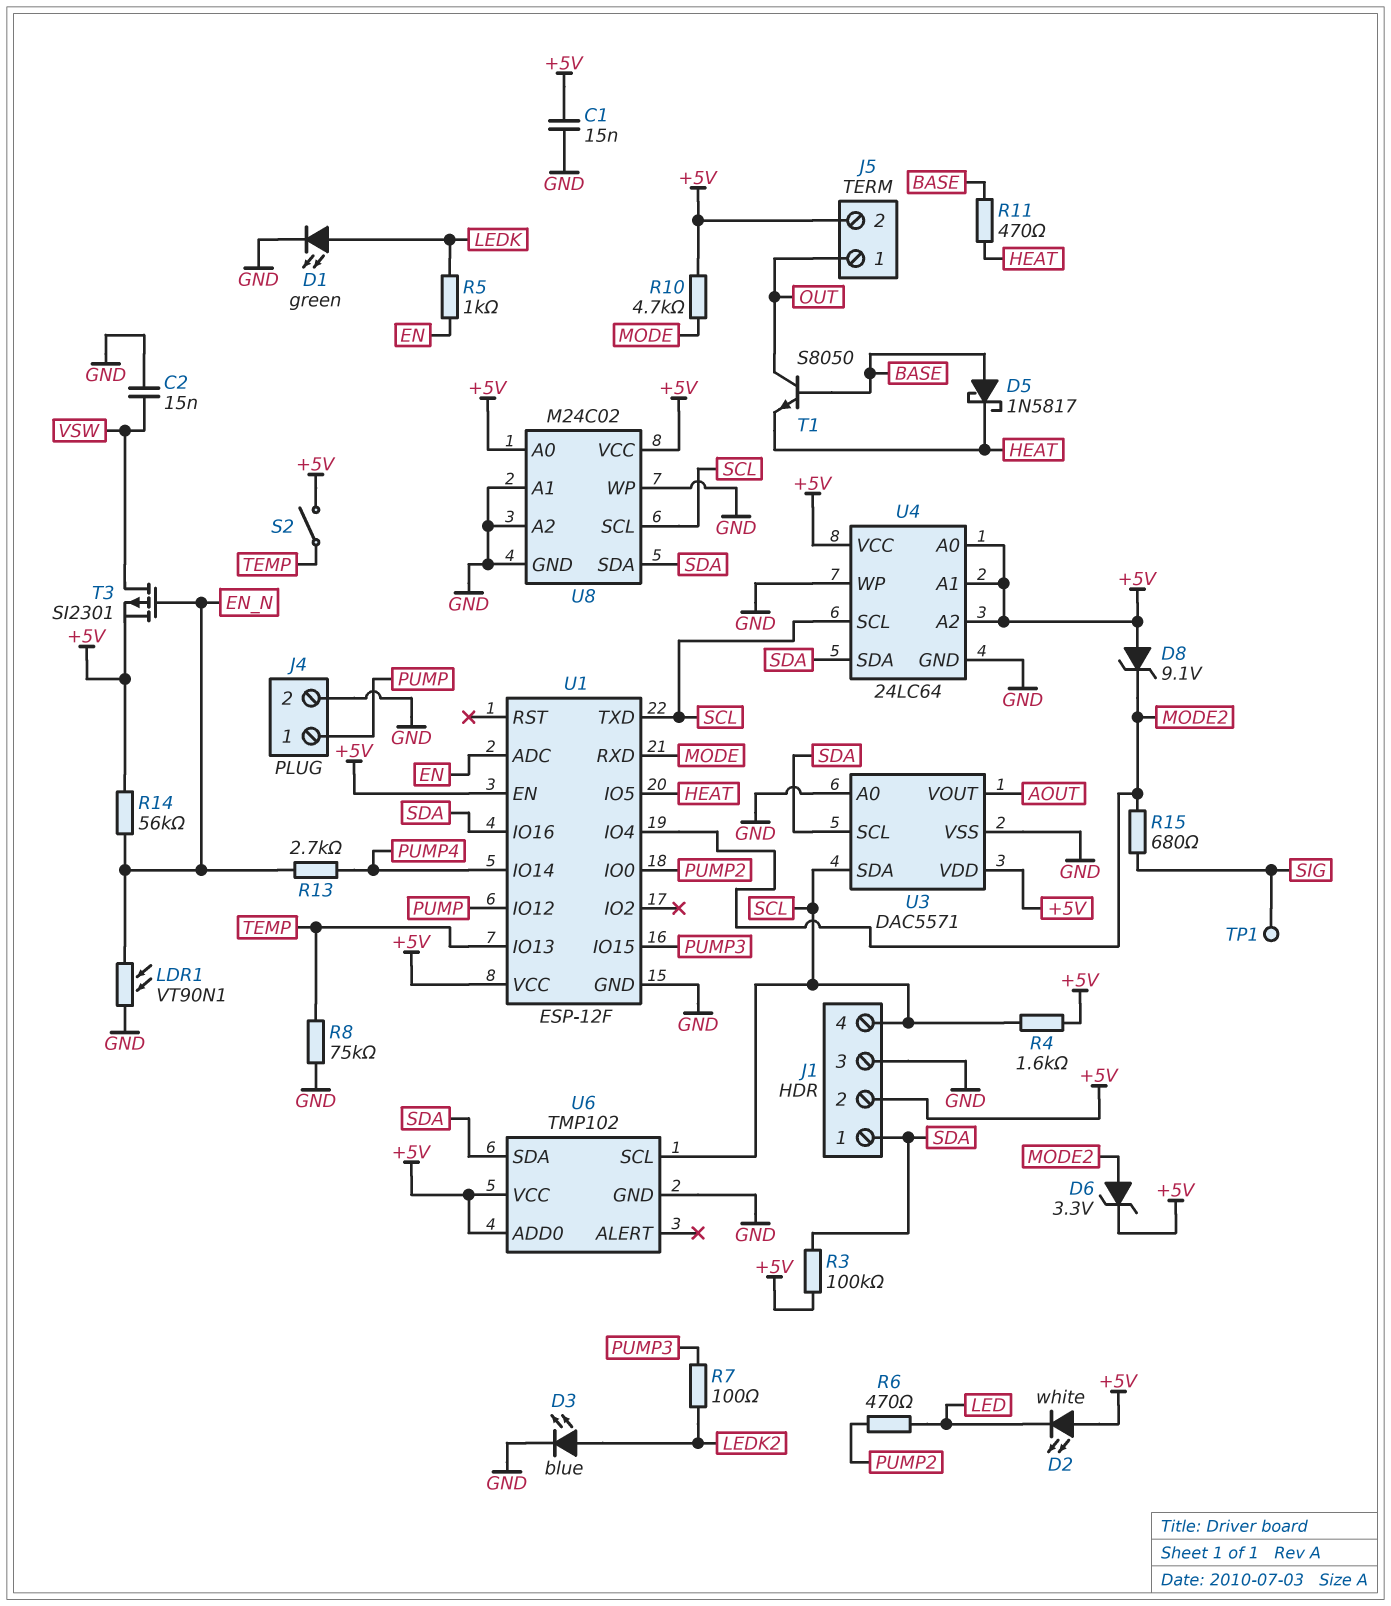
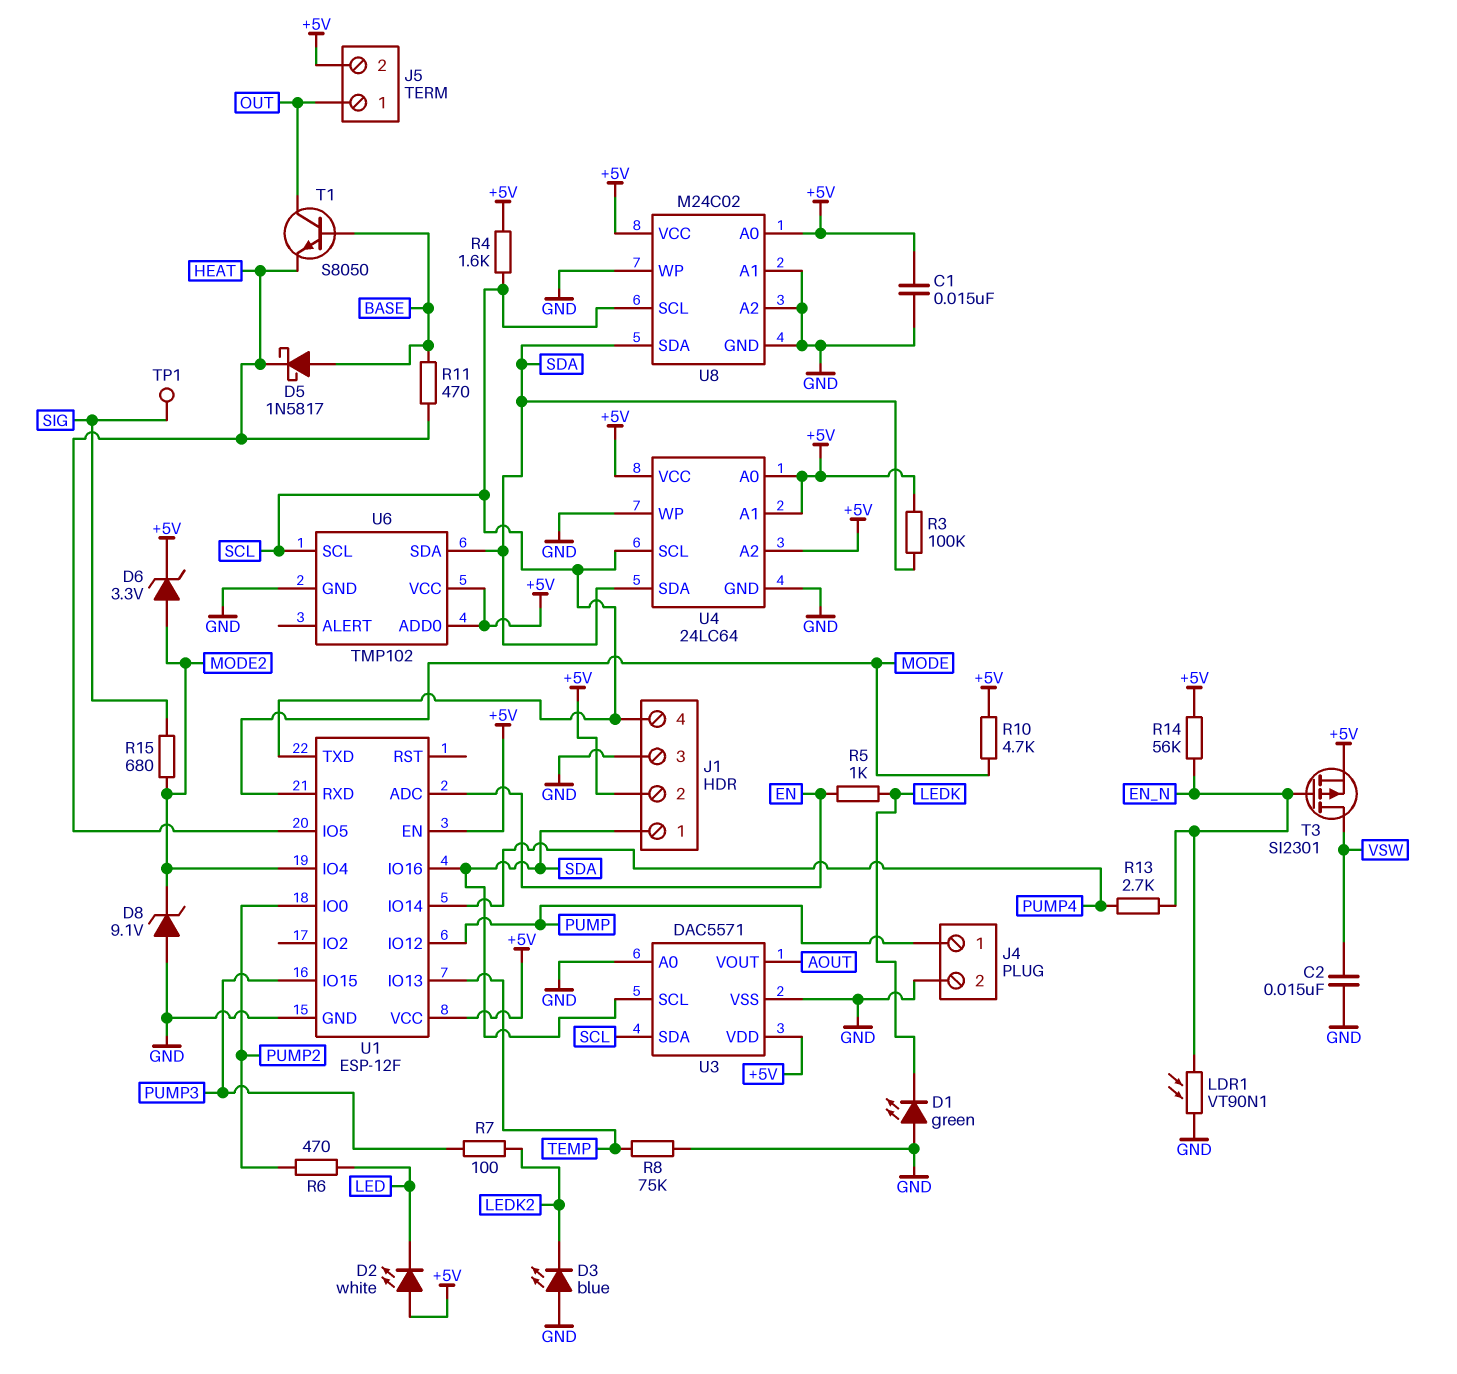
D1: LED green (A LEDK, K GND) -> LED green (A GND, K LEDK)
D3: LED blue (A LEDK2, K GND) -> LED blue (A GND, K LEDK2)
D8: zener 9.1V (A +5V, K MODE2) -> zener 9.1V (A GND, K MODE2)
S2: switch (+5V, TEMP) -> none

